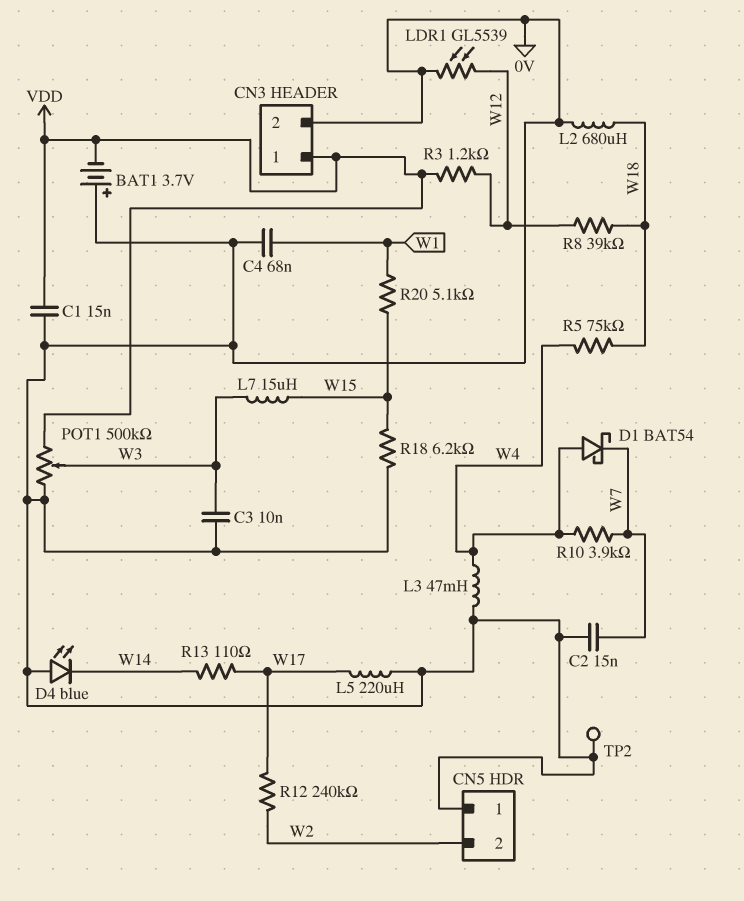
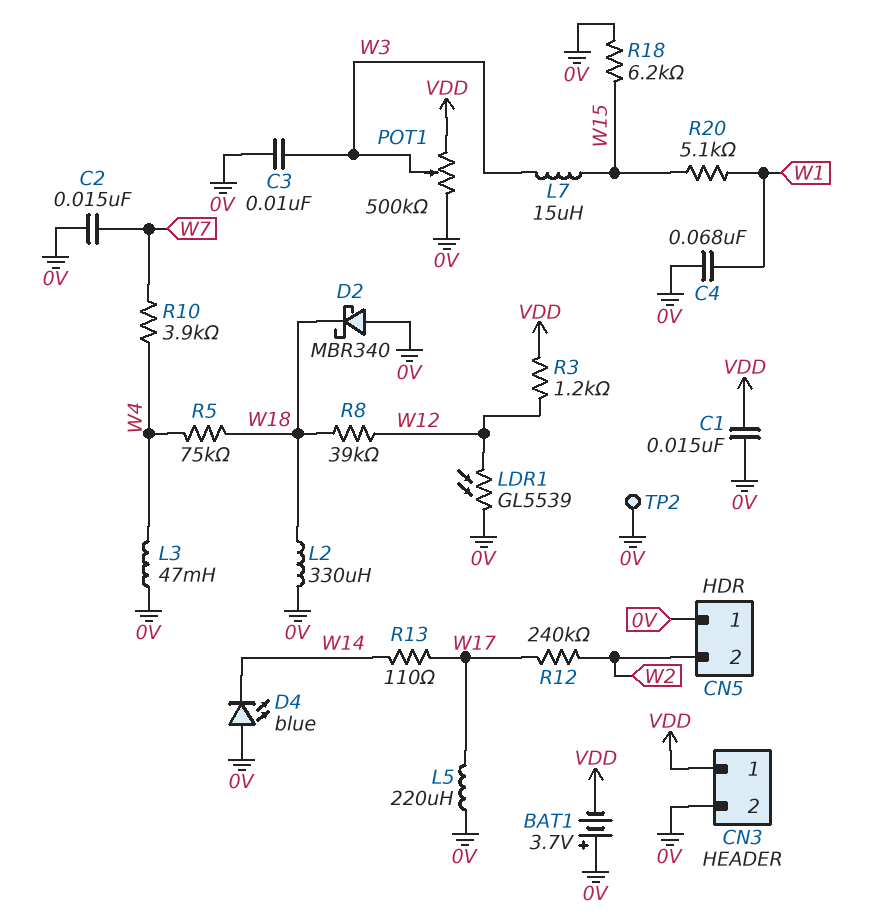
D1: schottky BAT54 (A W4, K W7) -> none
D2: none -> schottky MBR340 (A 0V, K W18)
L2: 680uH (0V, W18) -> 330uH (0V, W18)

